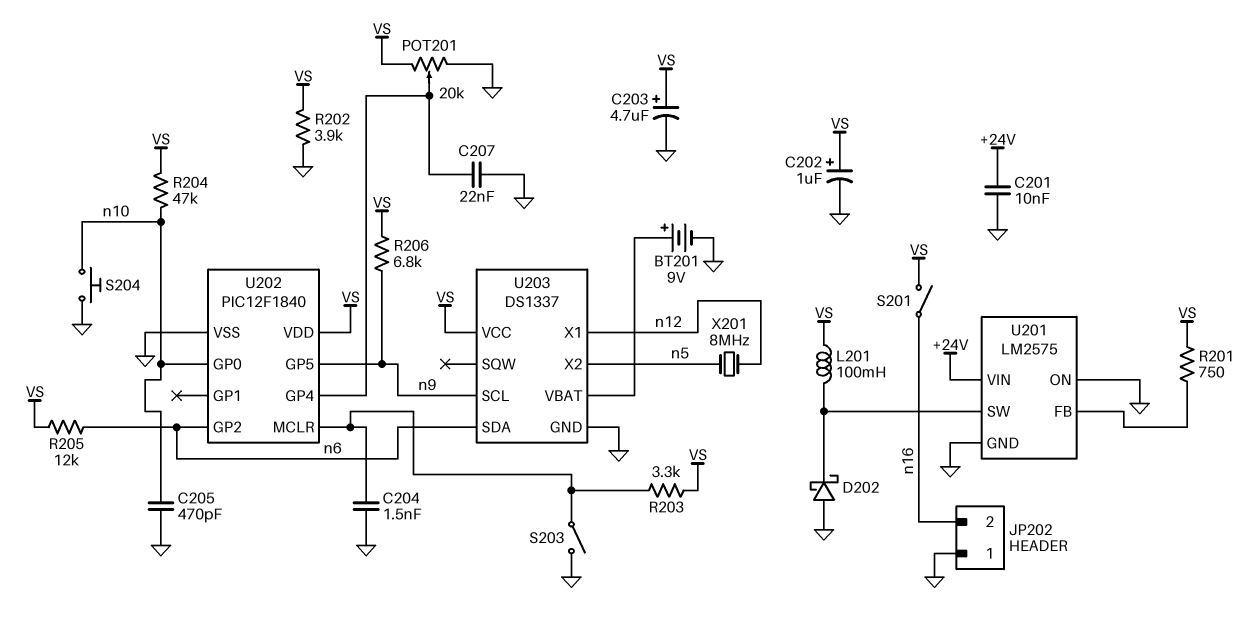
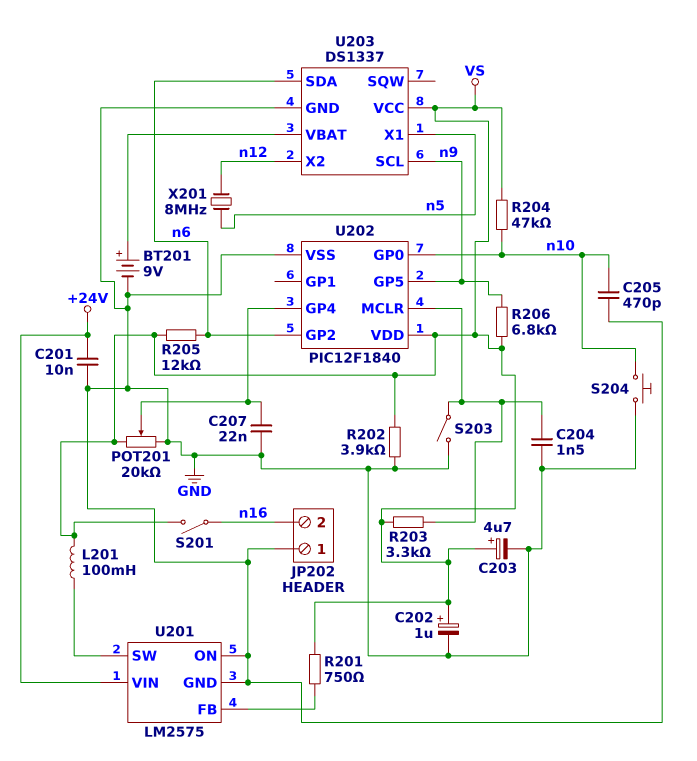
D202: schottky (A GND, K U201/SW) -> none
U203 pin X1: n12 -> n5
U203 pin X2: n5 -> n12

